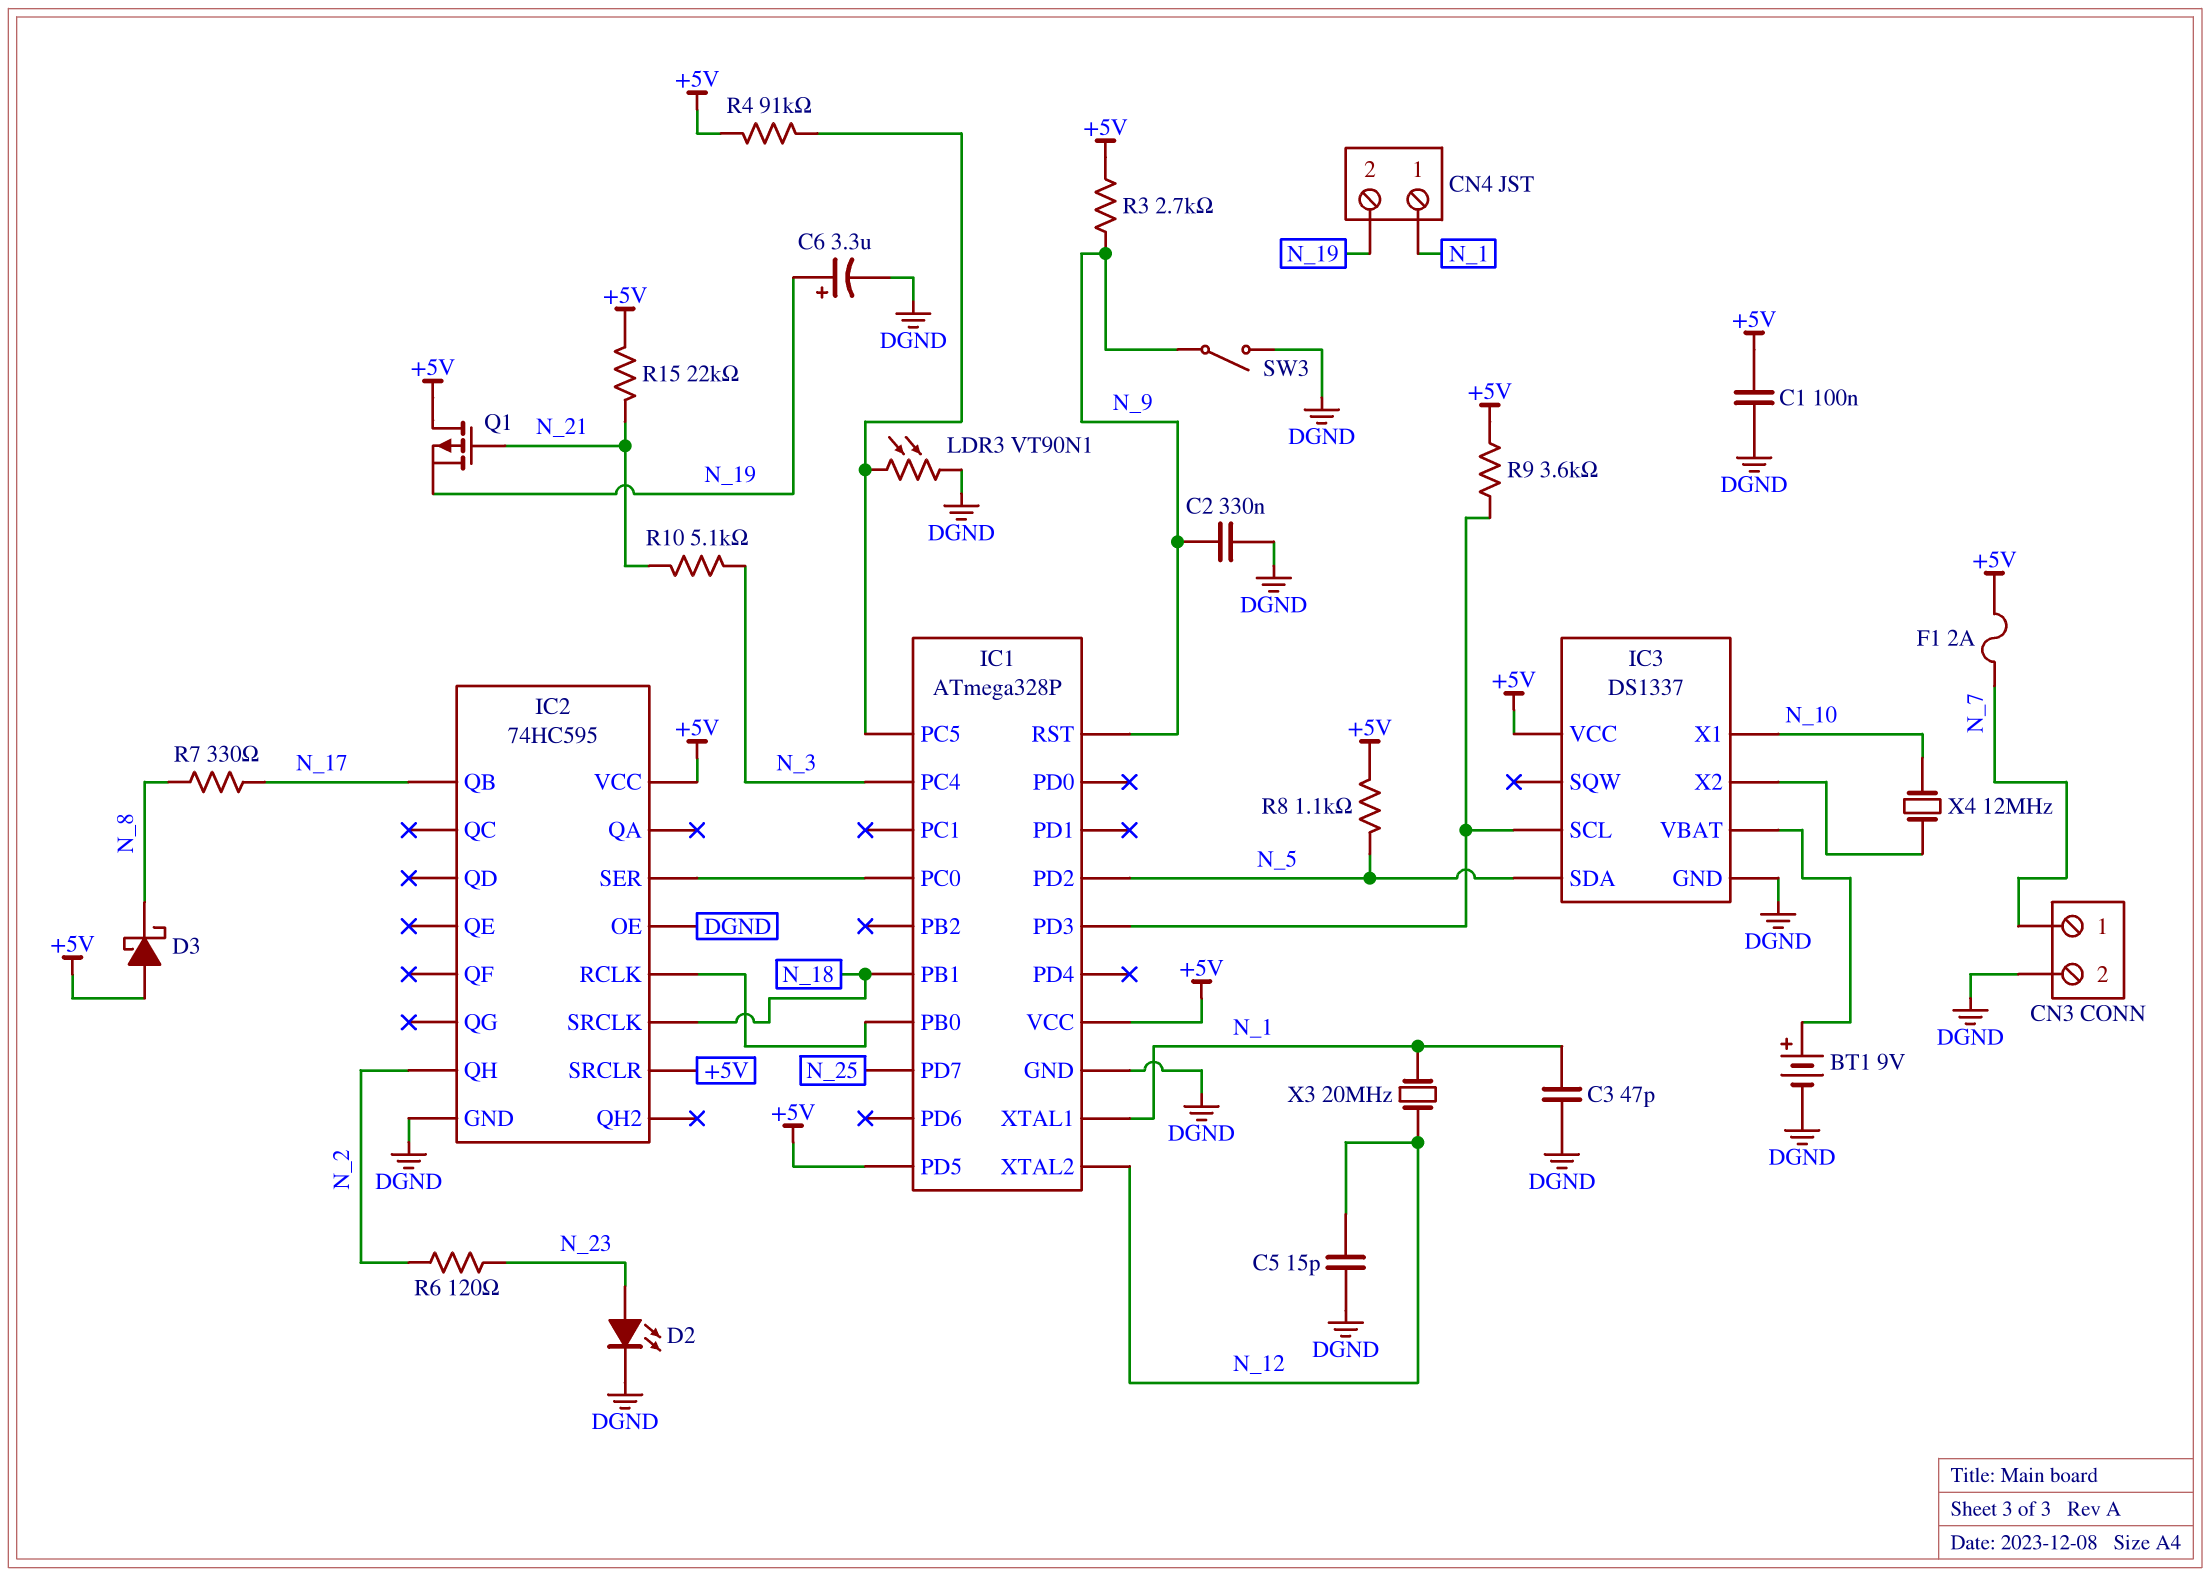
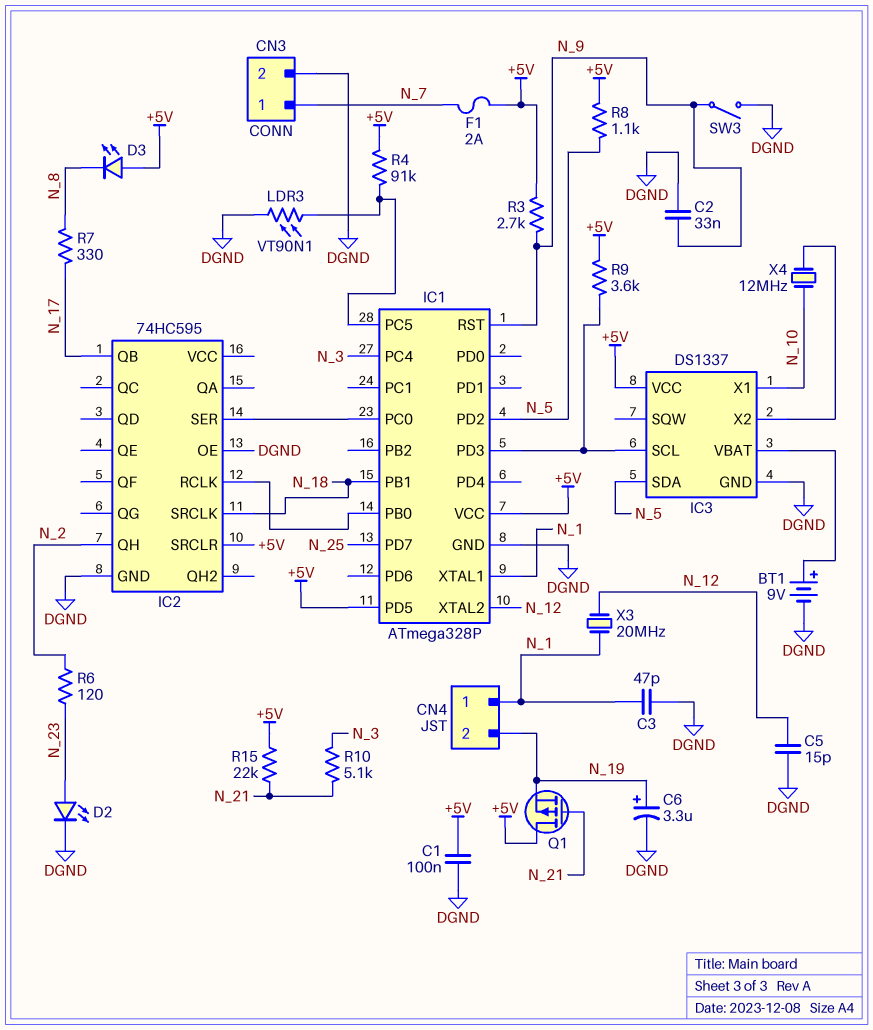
C2: 330nF (DGND, N_9) -> 33nF (DGND, N_9)
D3: schottky (A +5V, K N_8) -> LED (A +5V, K N_8)
IC2 pin VCC: +5V -> none

